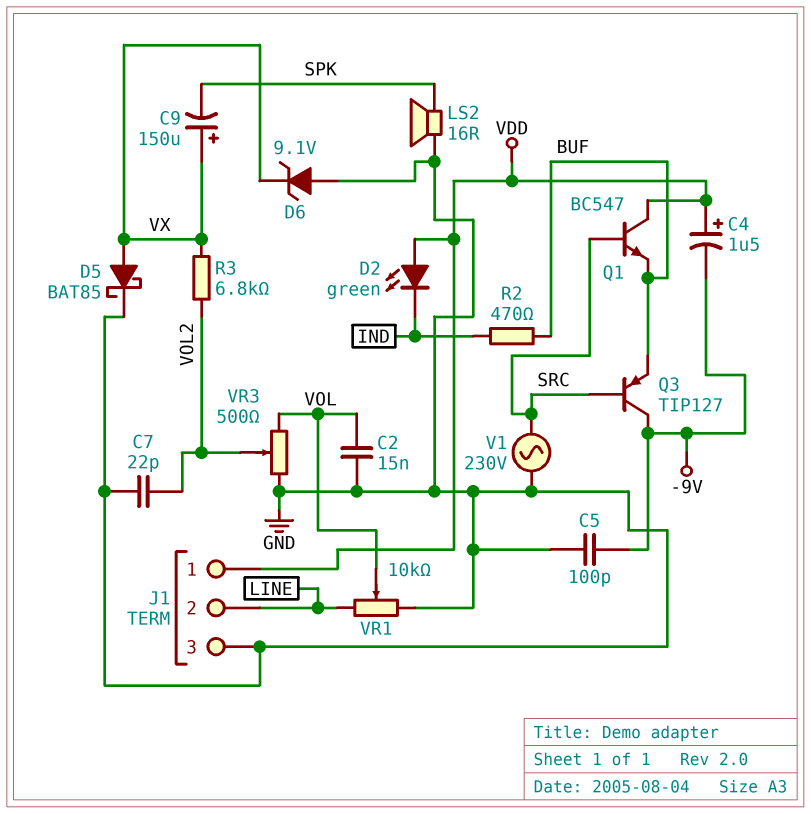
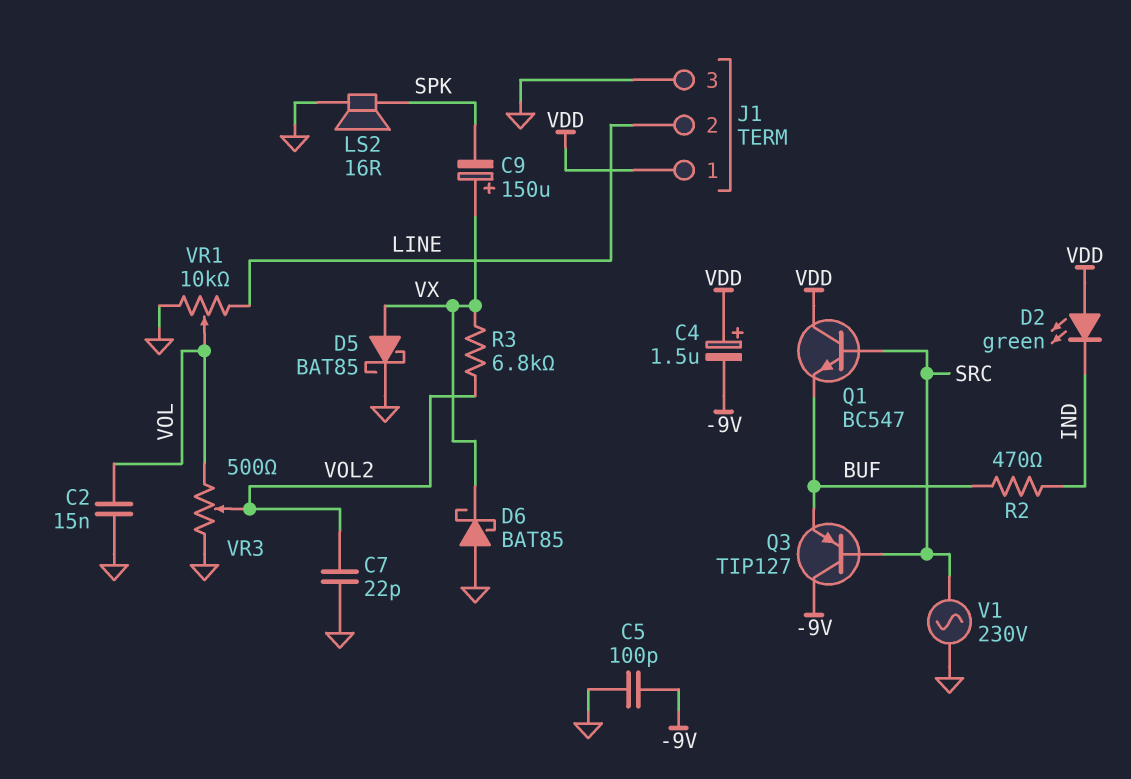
D6: zener 9.1V (A GND, K VX) -> schottky BAT85 (A GND, K VX)

